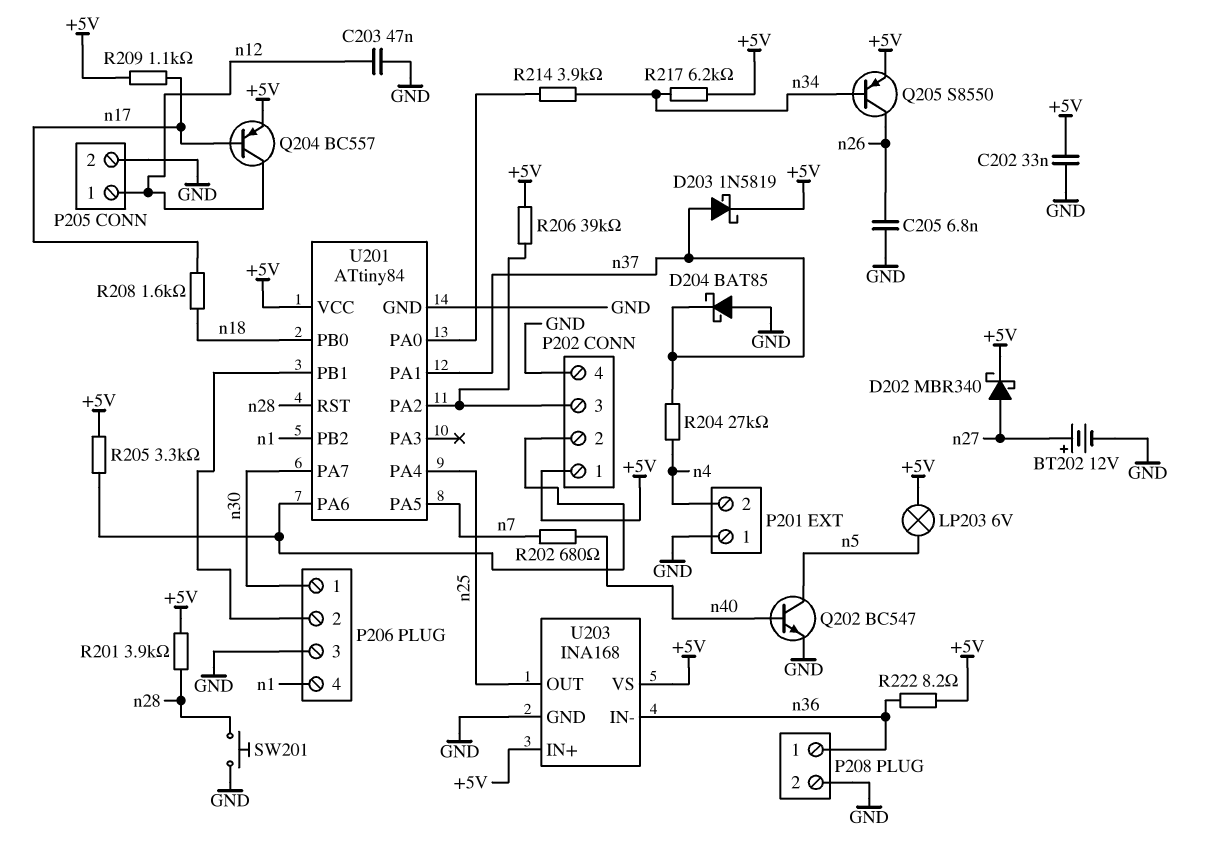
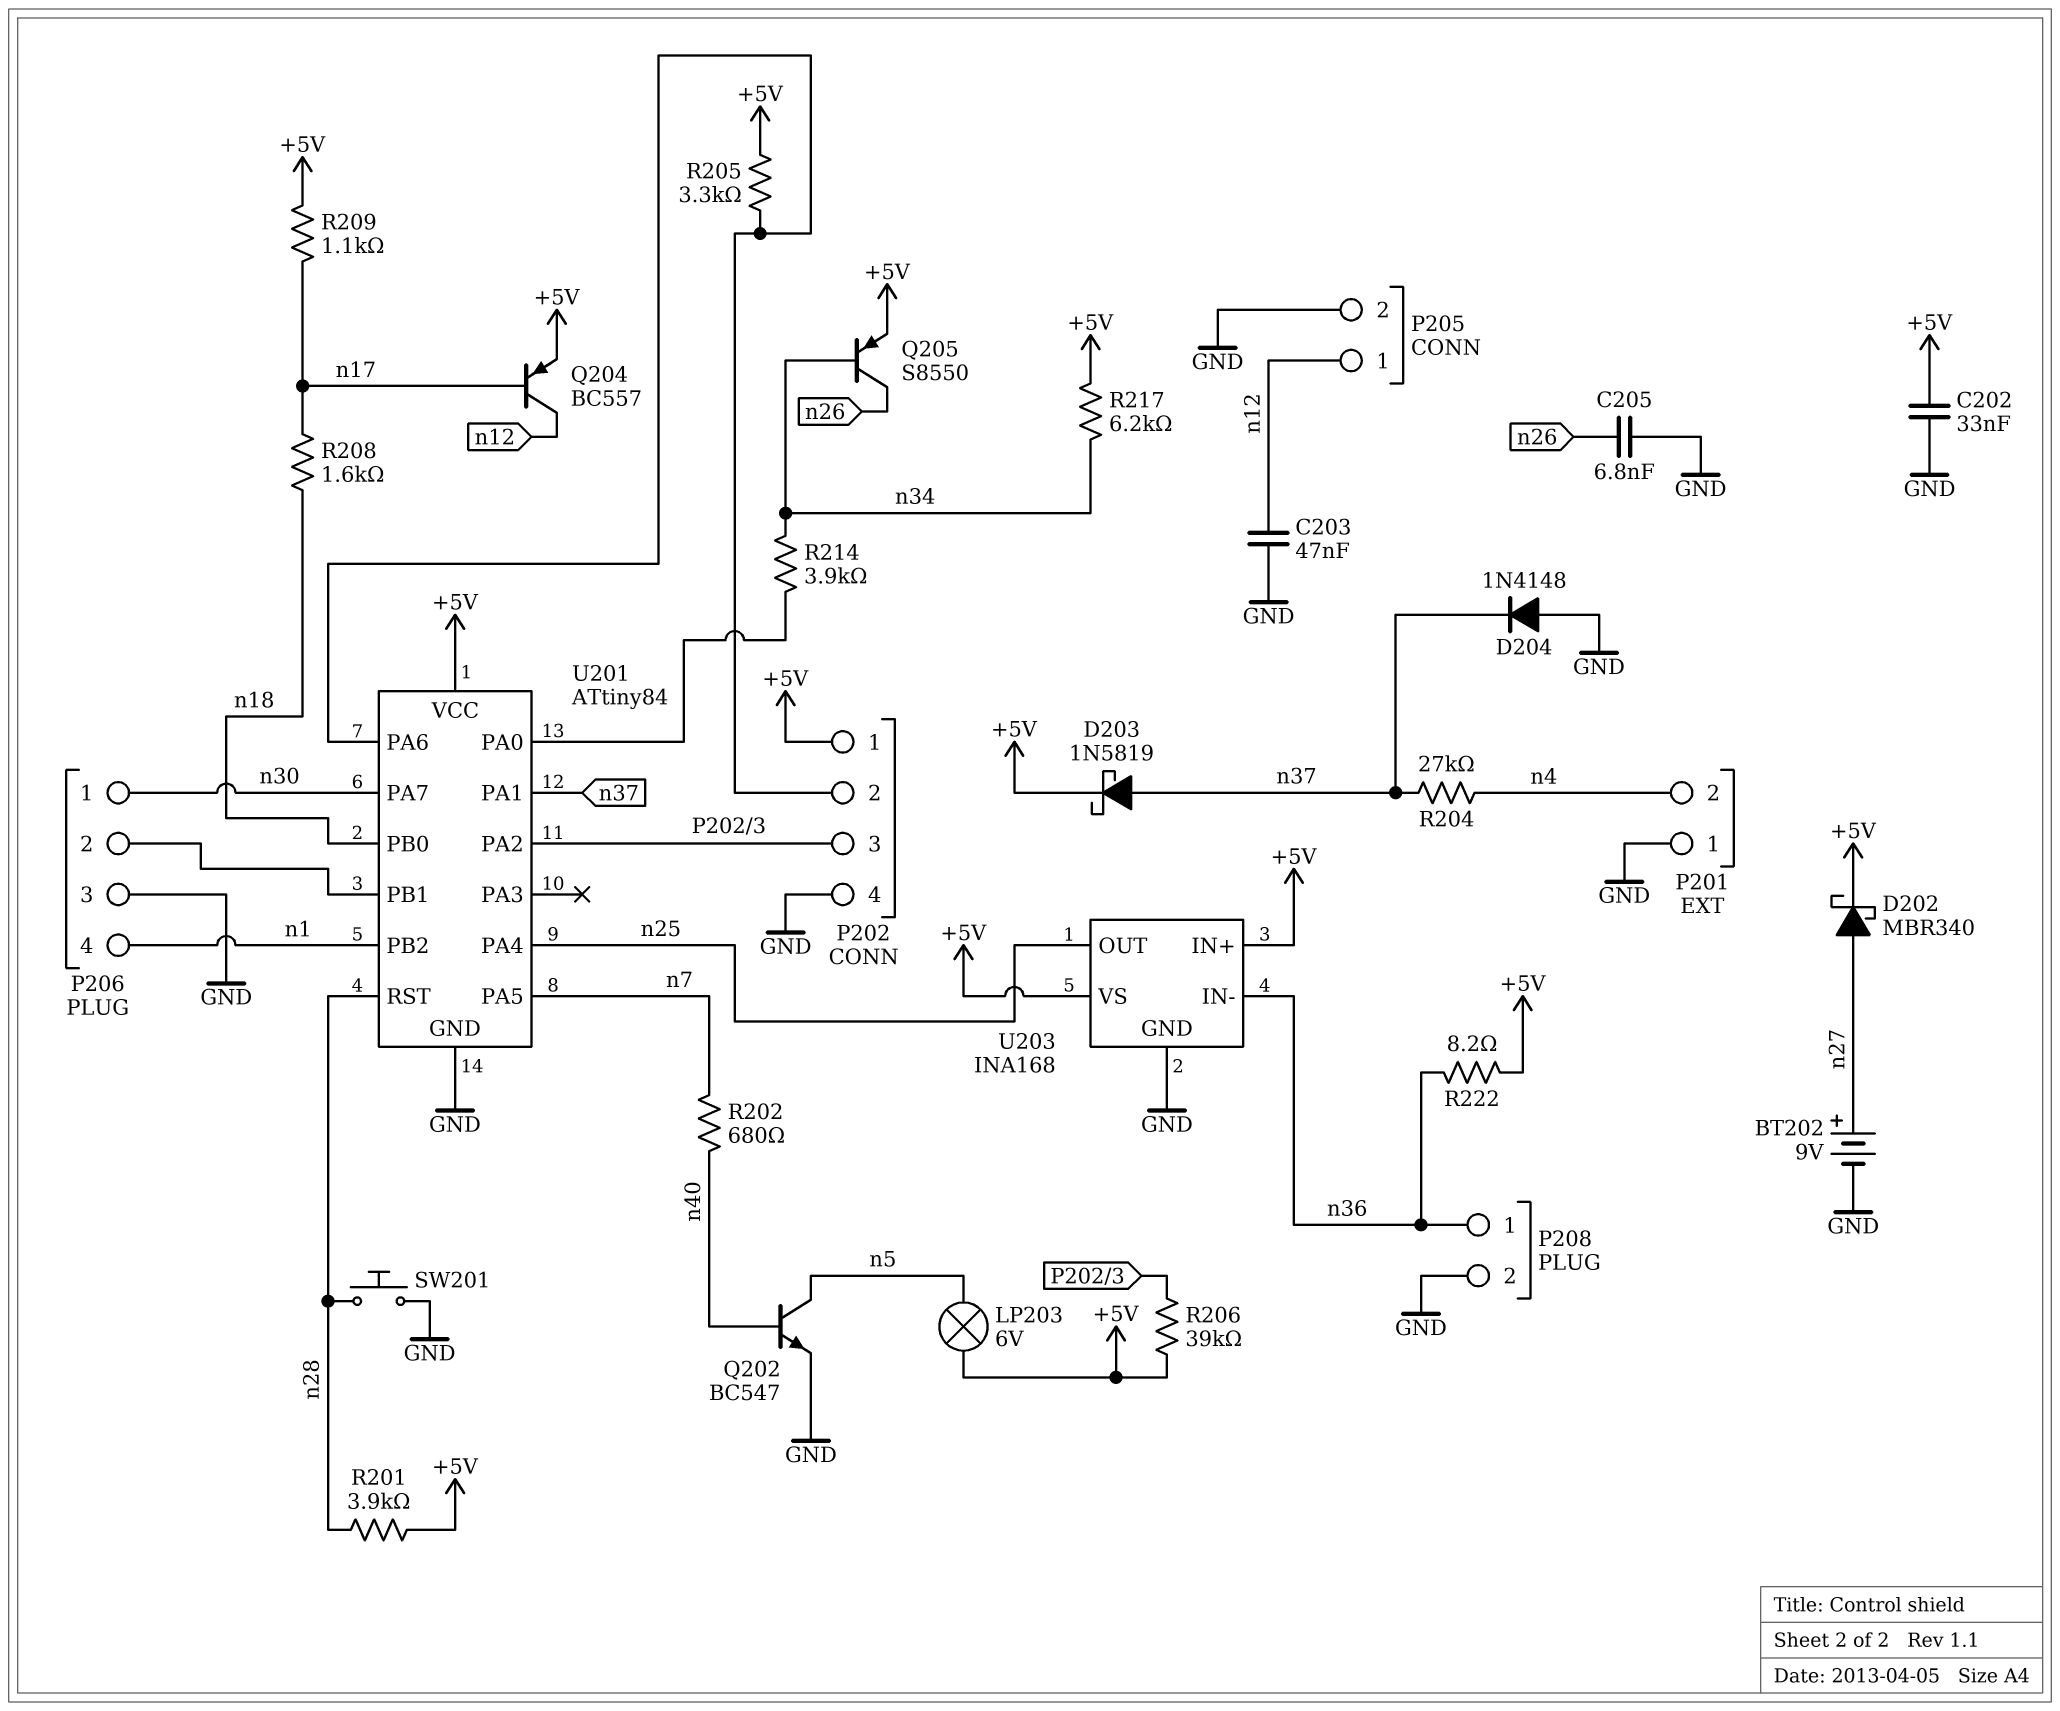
BT202: 12V (plus n27, minus GND) -> 9V (plus n27, minus GND)
D204: schottky BAT85 (A GND, K n37) -> diode 1N4148 (A GND, K n37)

